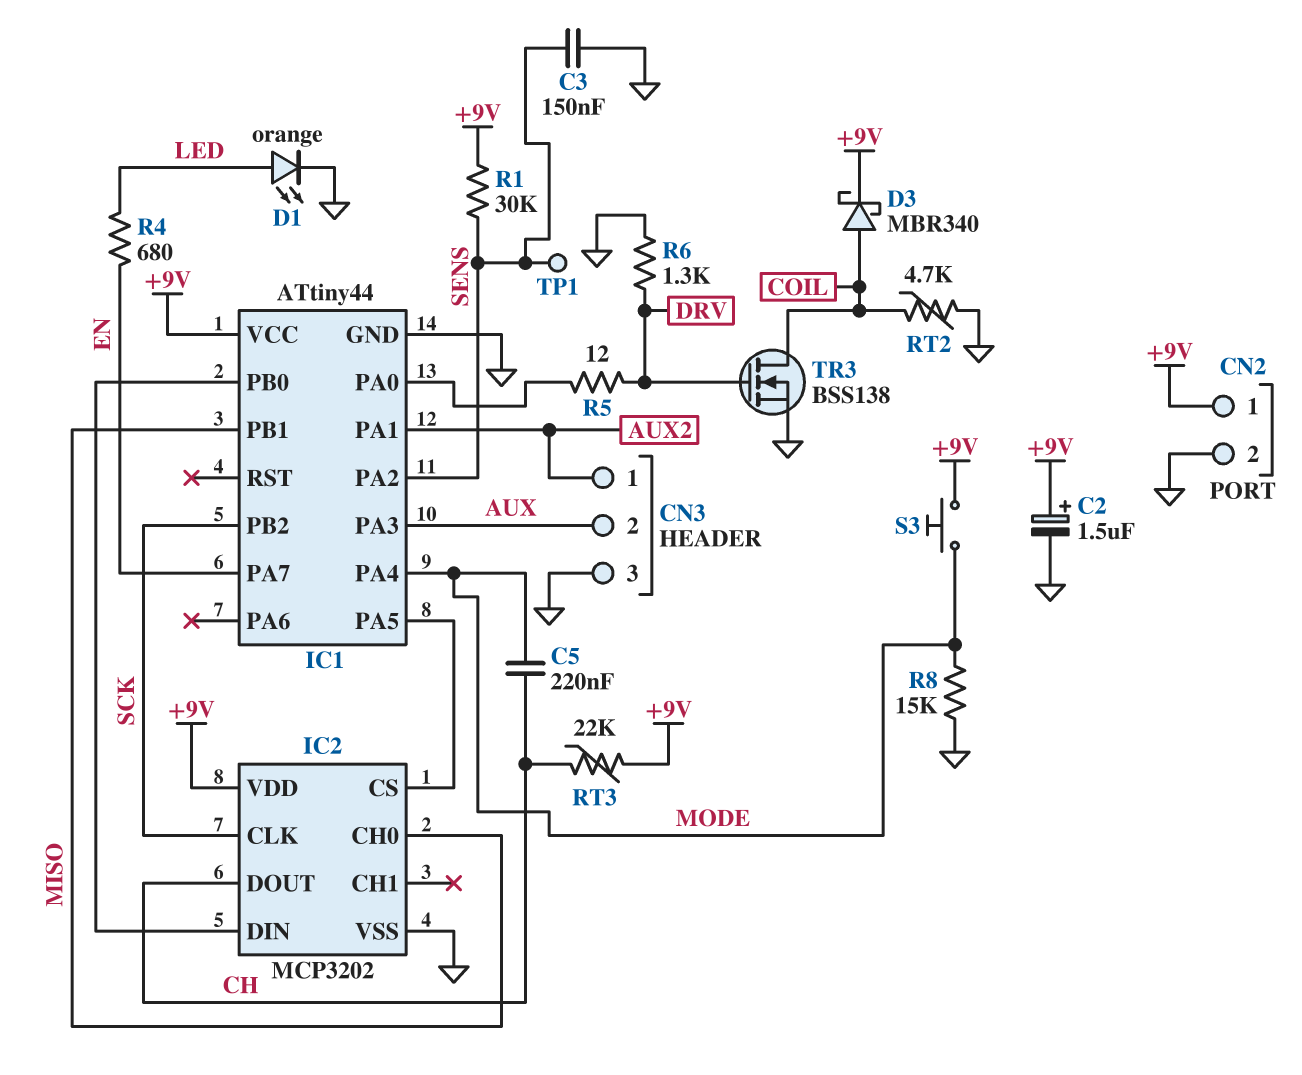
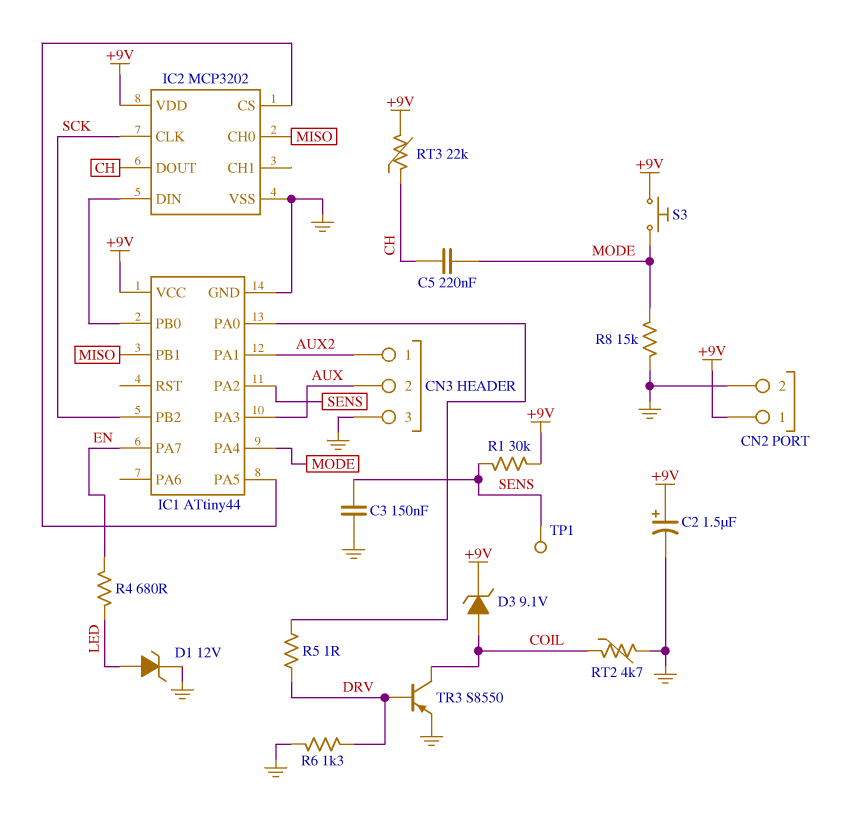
D1: LED orange (A LED, K GND) -> zener 12V (A LED, K GND)
D3: schottky MBR340 (A COIL, K +9V) -> zener 9.1V (A COIL, K +9V)
R5: 12 (DRV, IC1/PA0) -> 1 (DRV, IC1/PA0)
TR3: NMOS BSS138 (G DRV, D COIL, S GND) -> PNP S8550 (B DRV, C COIL, E GND)

